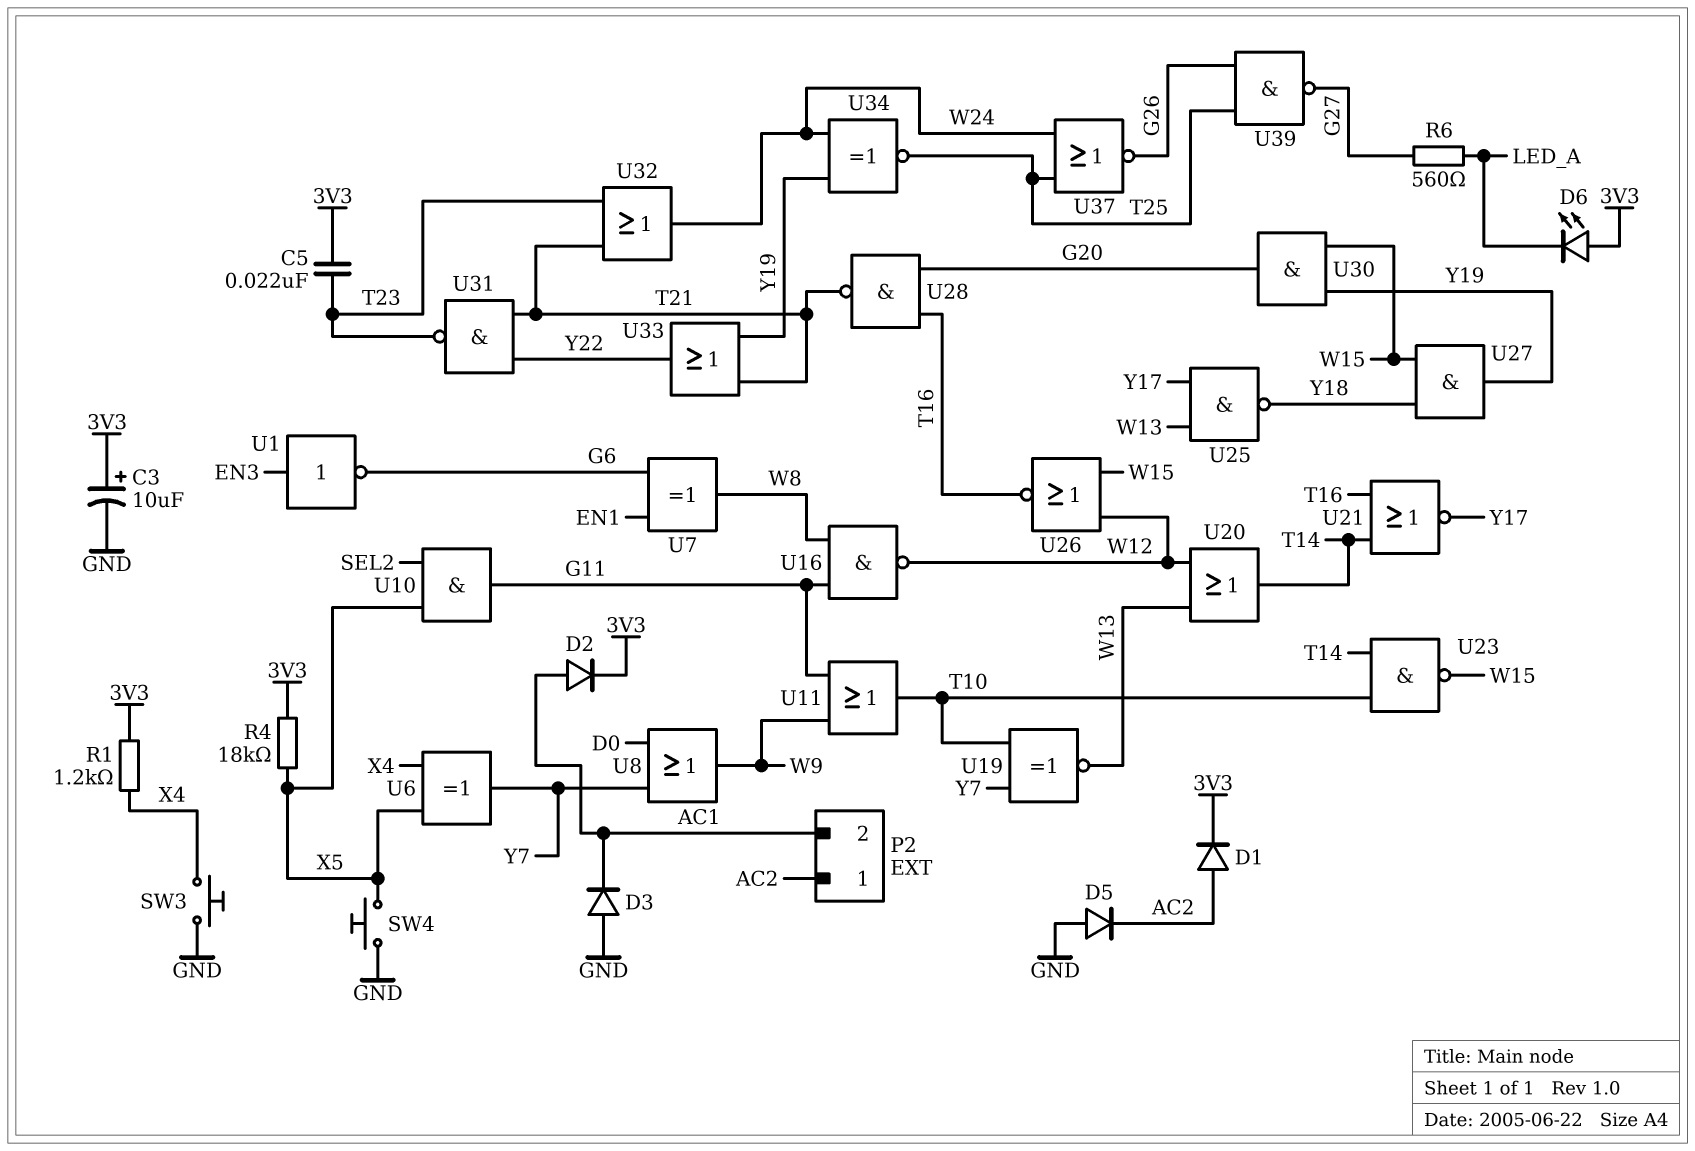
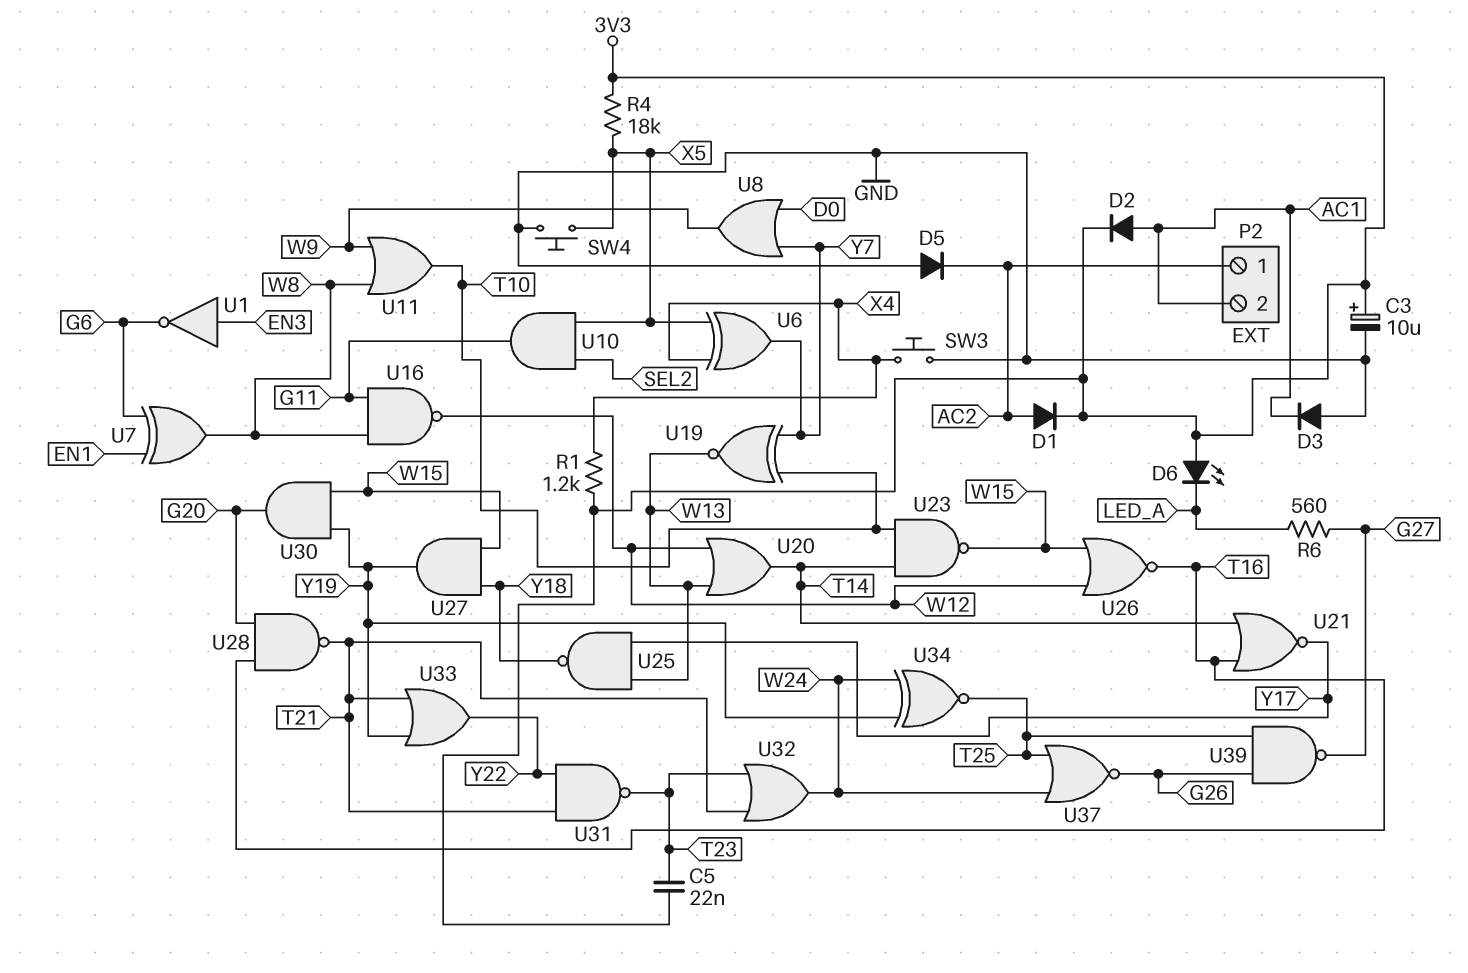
U11: OR (in G11, in W9, out T10) -> OR (in W8, in W9, out T10)

